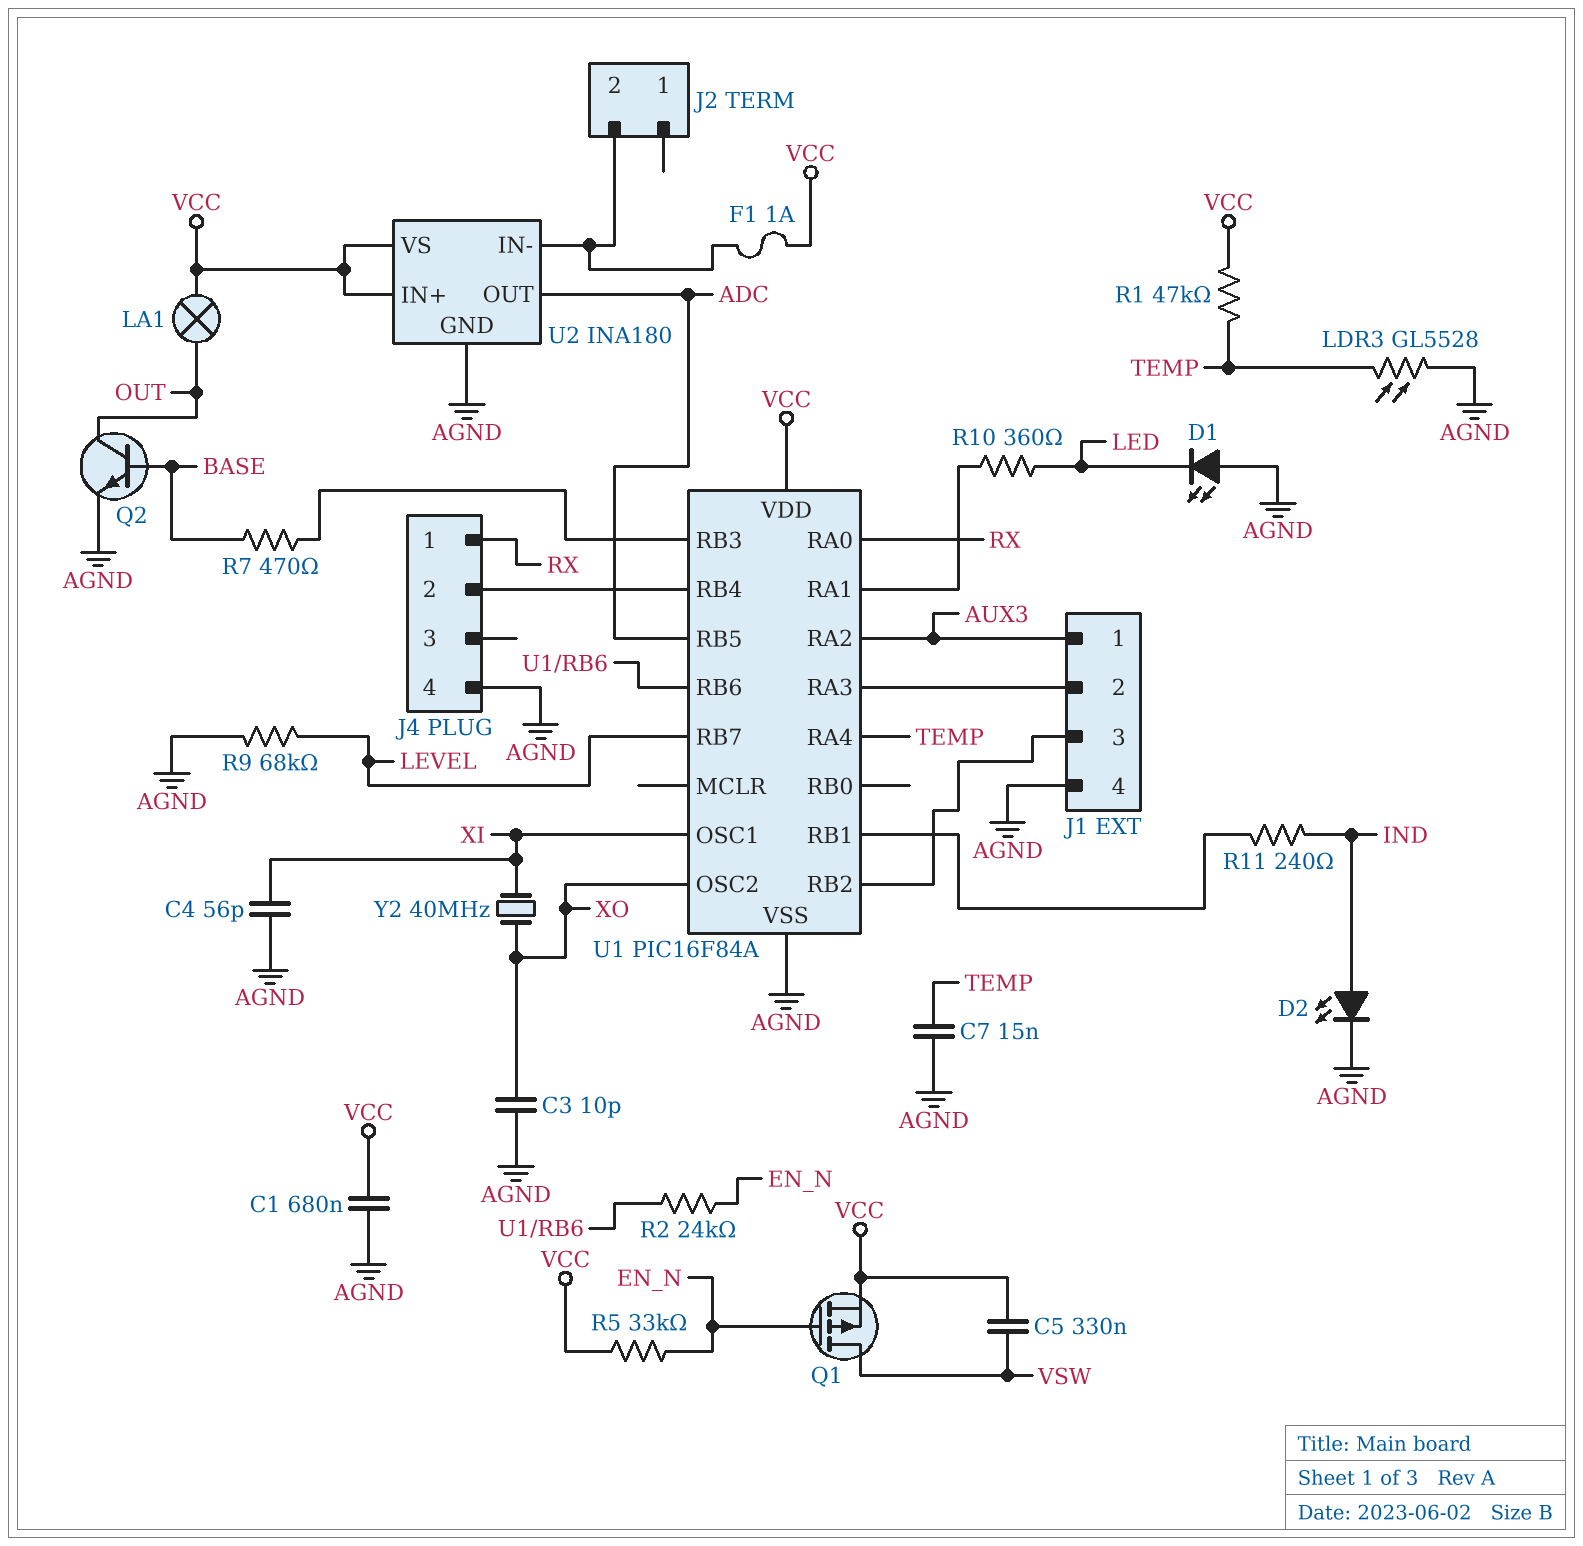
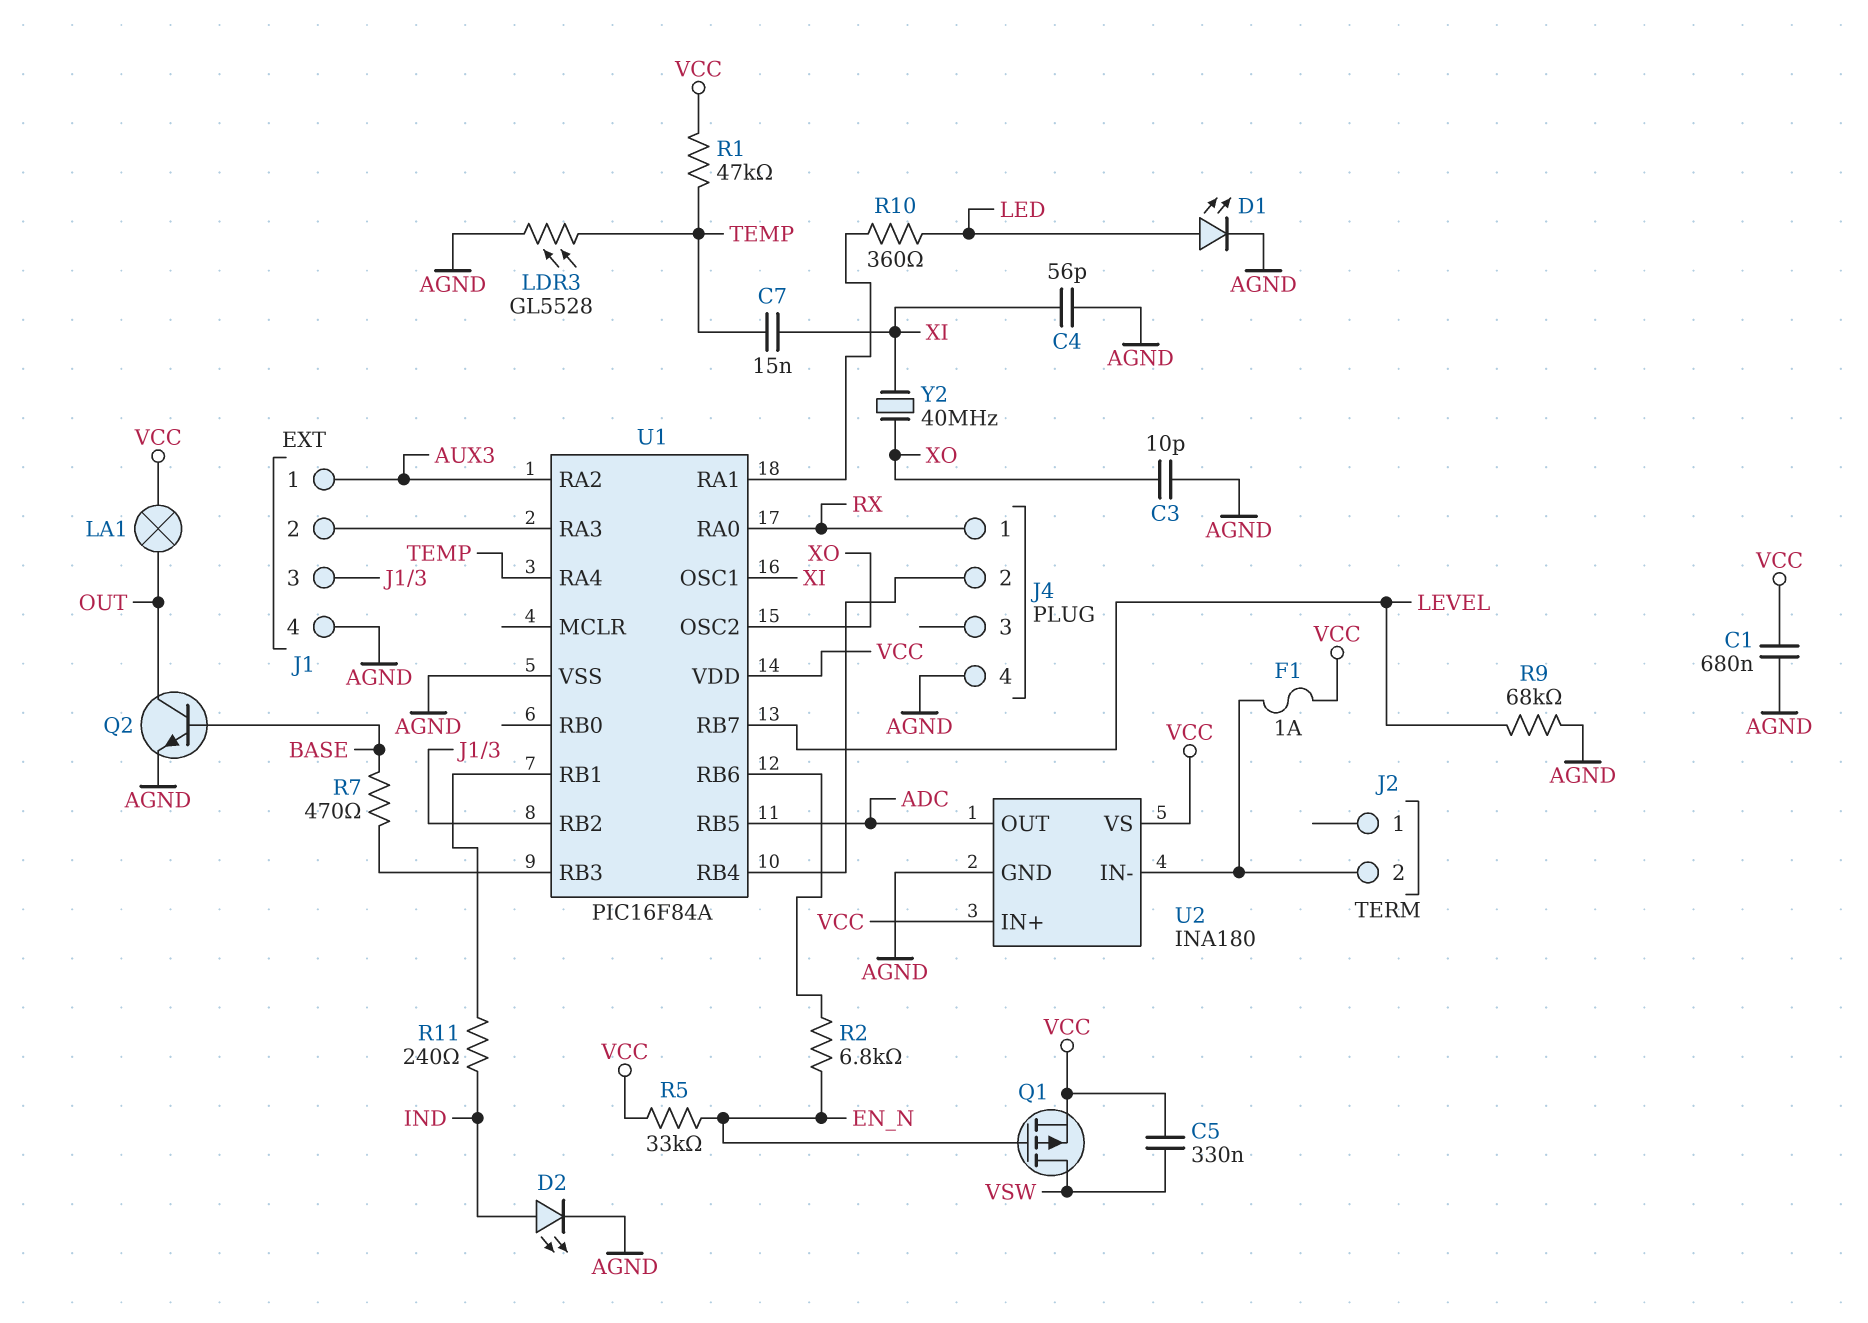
C7: 15nF (AGND, TEMP) -> 15nF (TEMP, XI)
D1: LED (A AGND, K LED) -> LED (A LED, K AGND)
R2: 24k (EN_N, U1/RB6) -> 6.8k (EN_N, U1/RB6)

